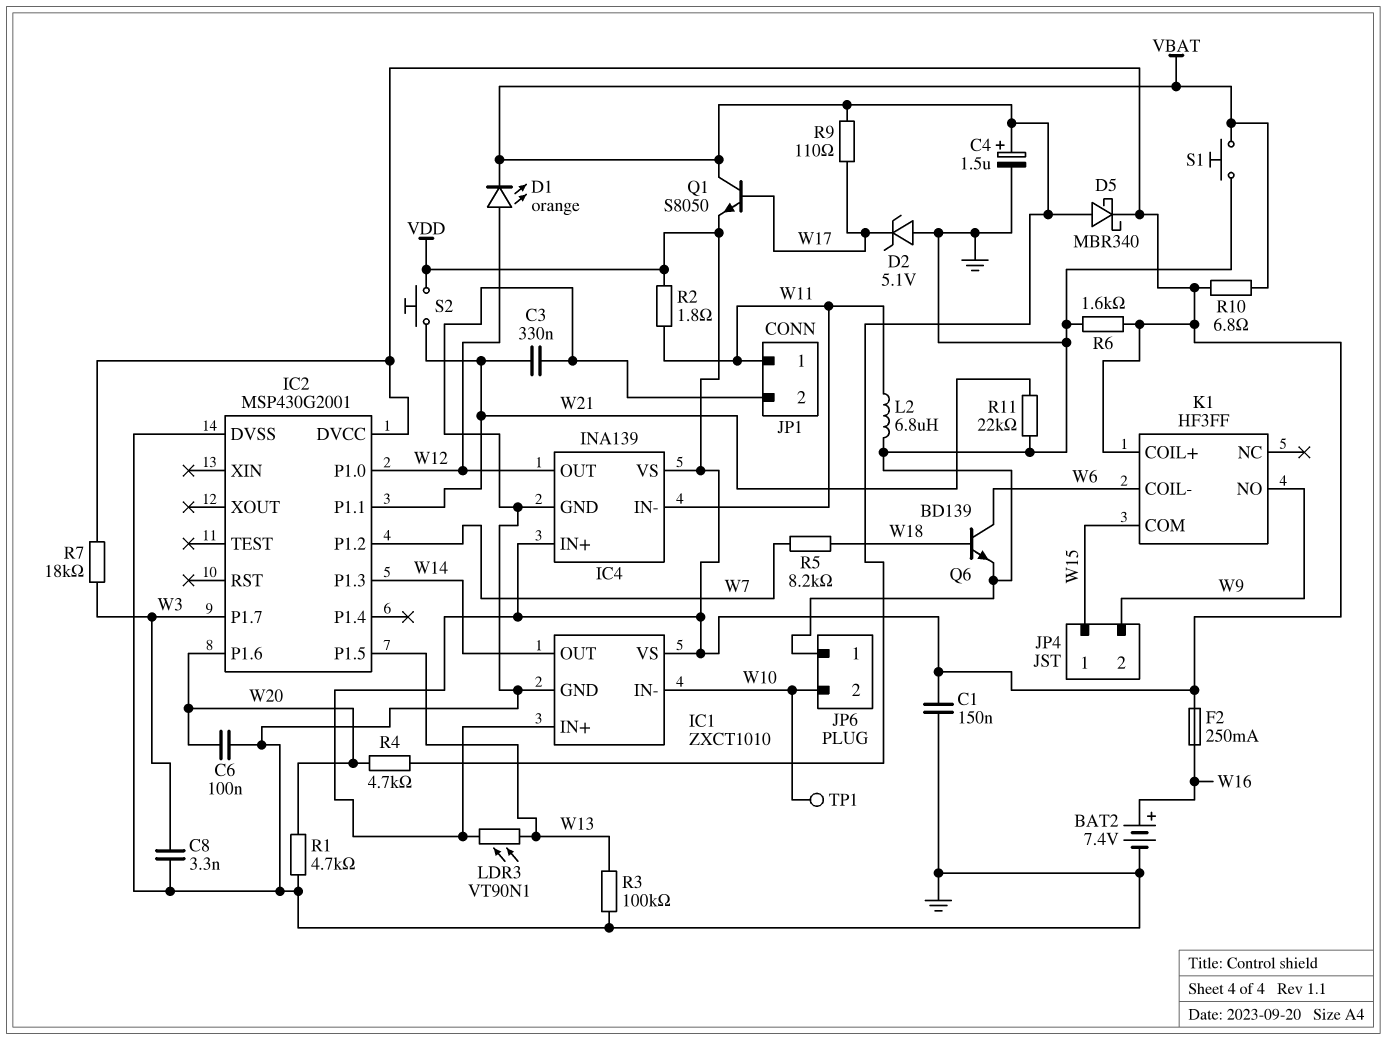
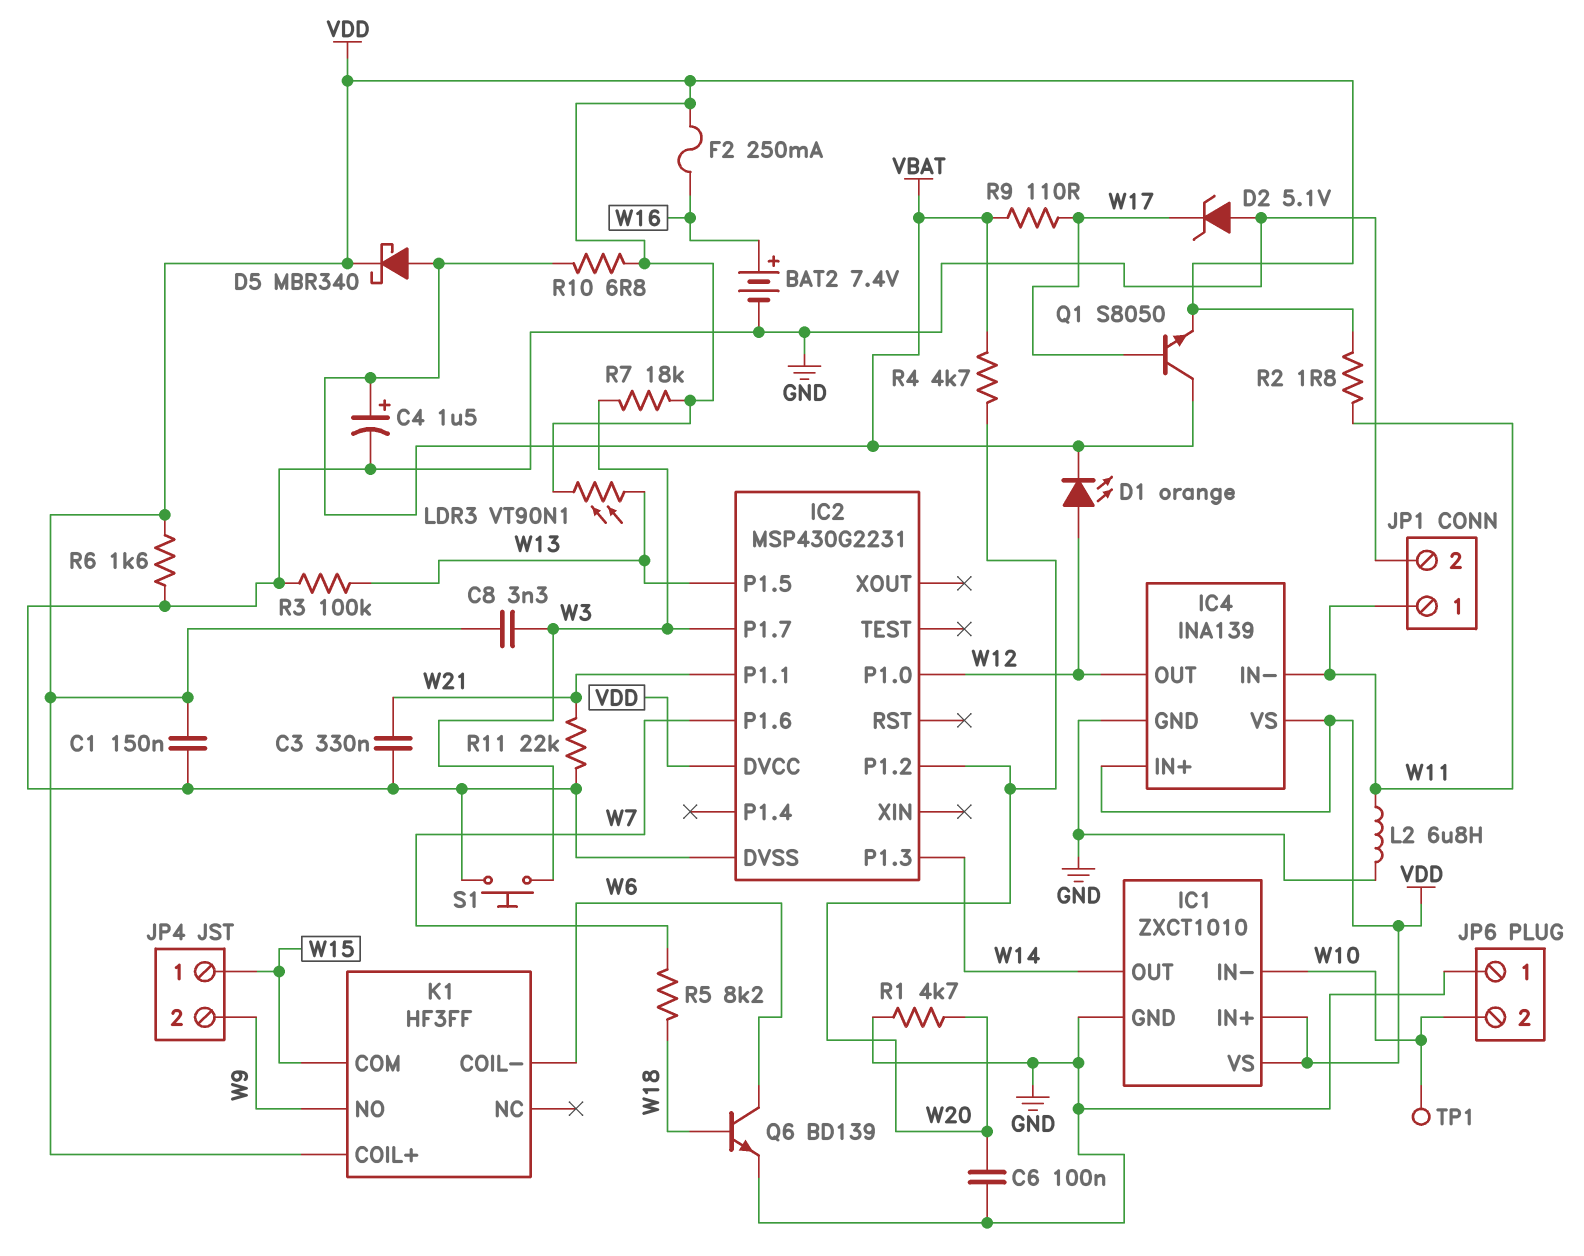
C8: 3.3nF (GND, W3) -> 3.3nF (VDD, W3)
IC2: MSP430G2001 -> MSP430G2231
IC2 pin P1.2: W7 -> W20
IC2 pin P1.6: W20 -> W7
S1: button (GND, VBAT) -> button (GND, W3)
S2: button (VDD, W21) -> none

